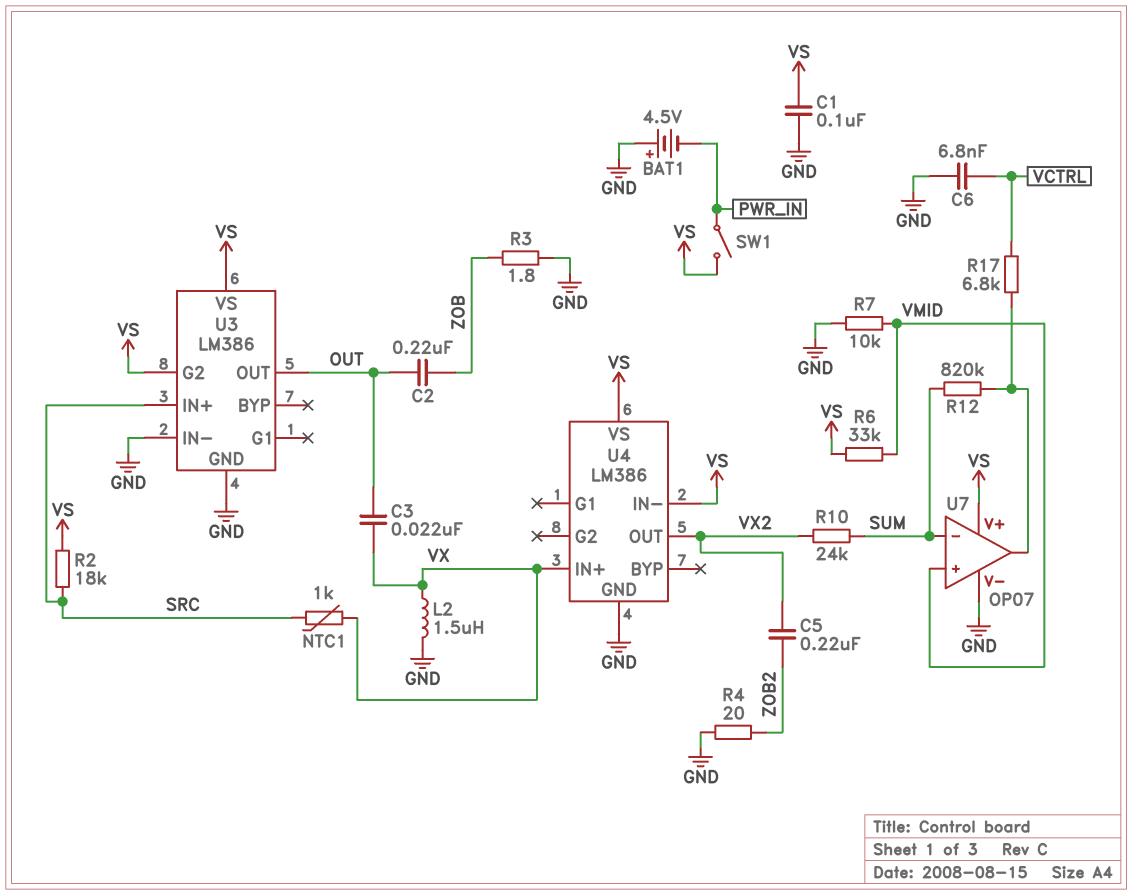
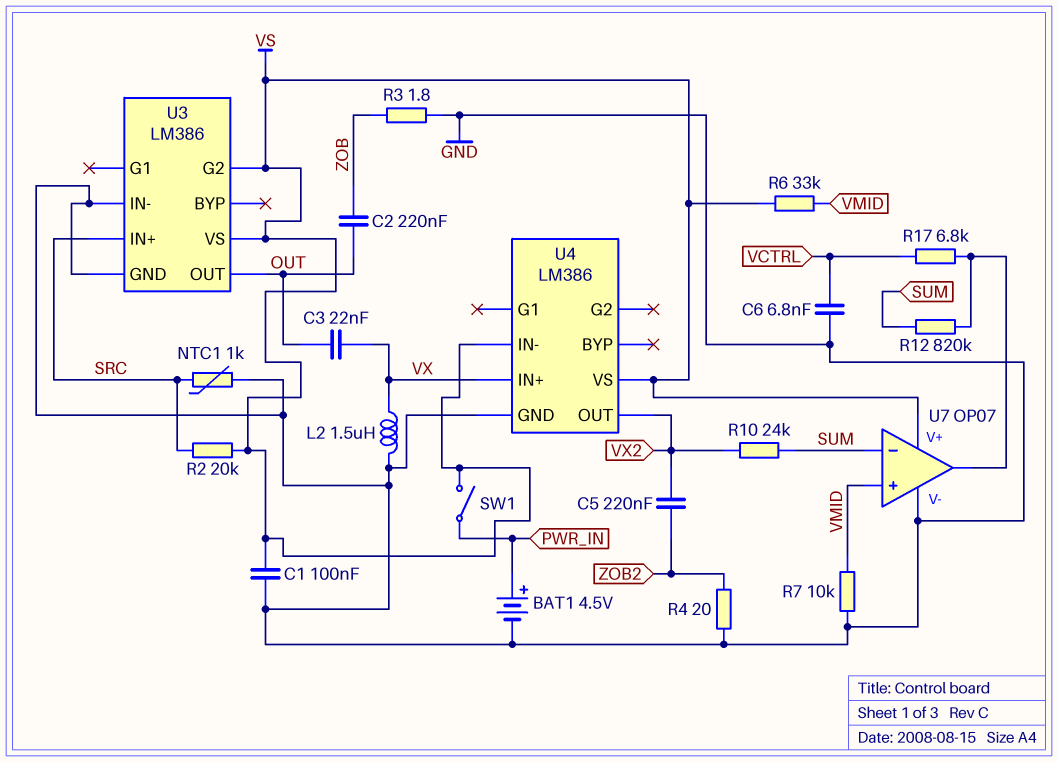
BAT1: 4.5V (plus GND, minus PWR_IN) -> 4.5V (plus PWR_IN, minus GND)
NTC1: 1k (SRC, VX) -> 1k (GND, SRC)
R2: 18k (SRC, VS) -> 20k (SRC, VS)

